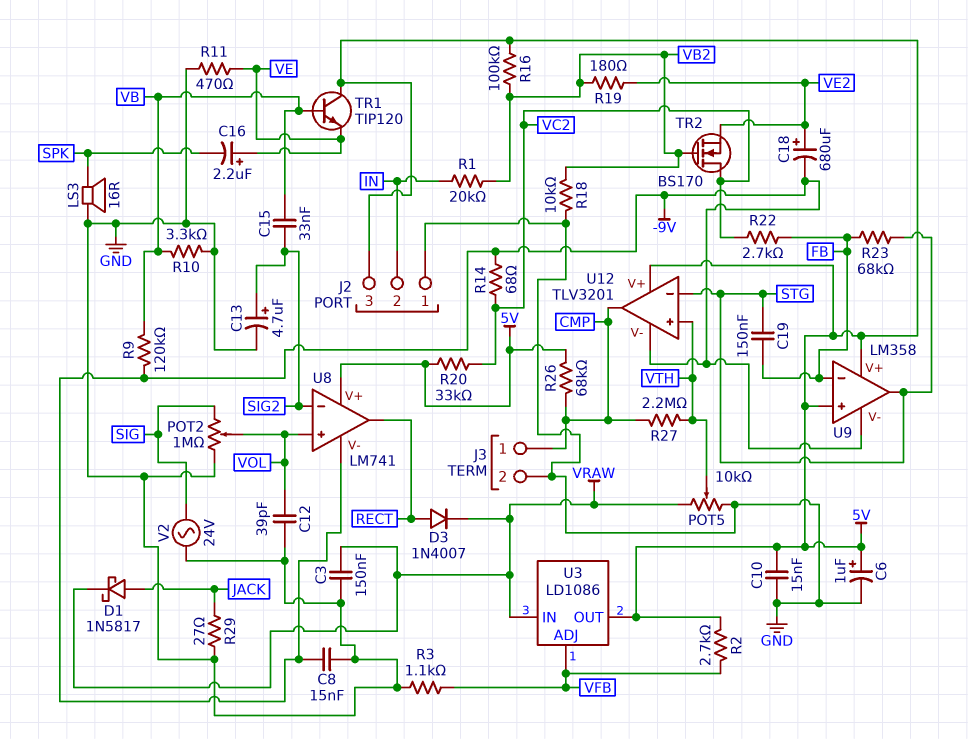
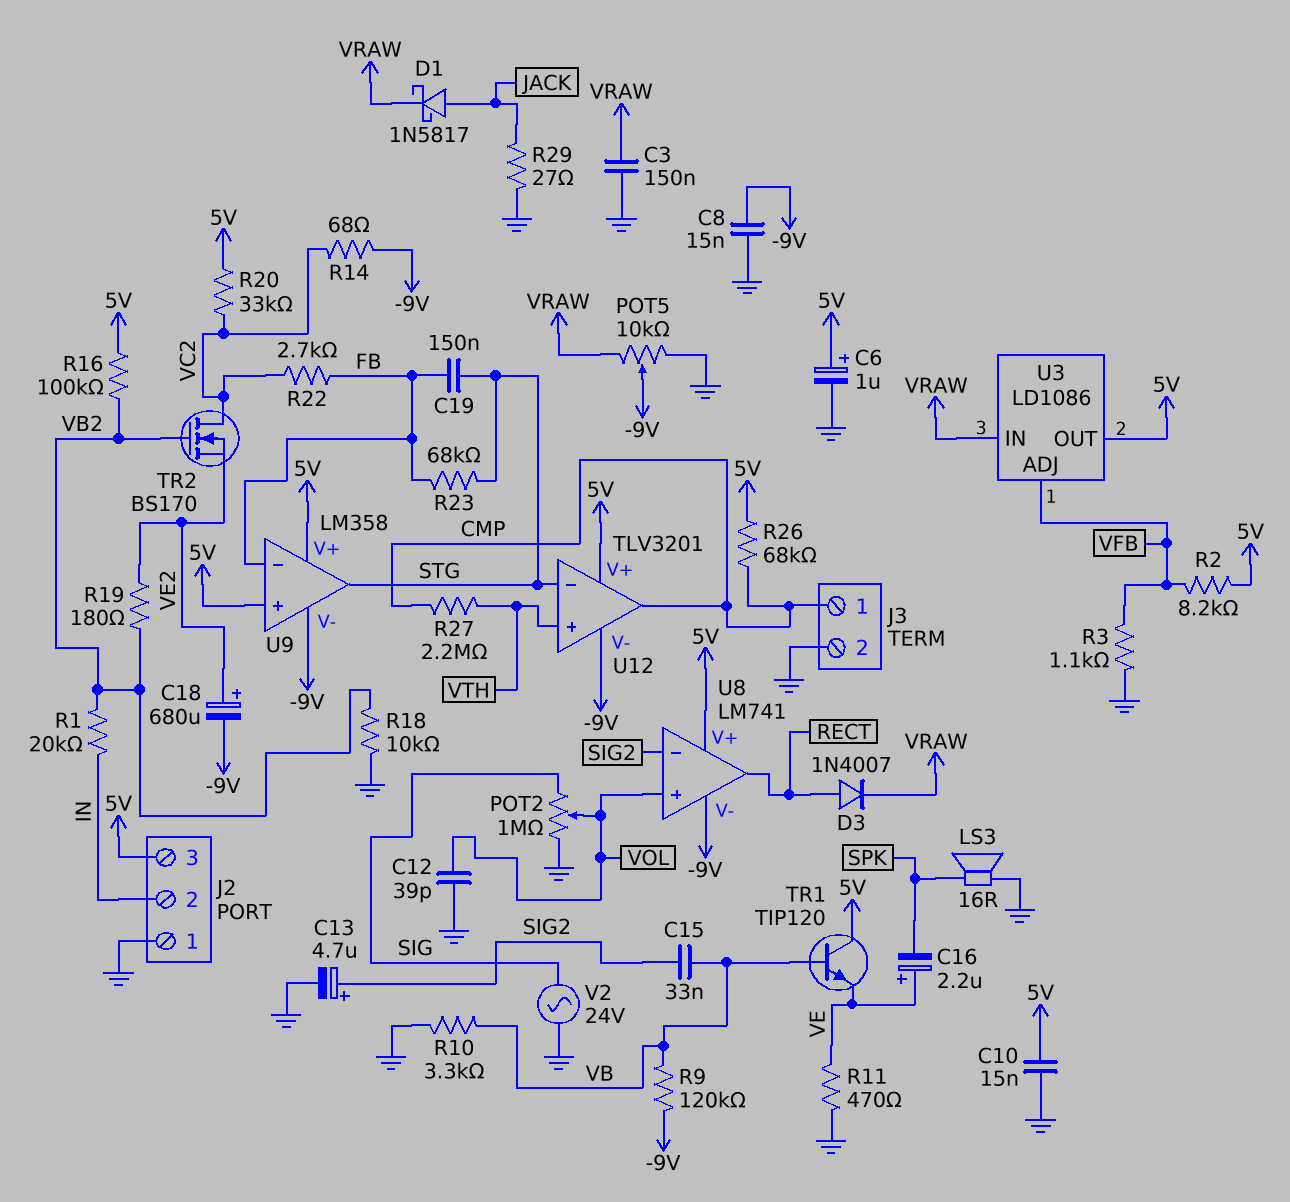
POT5: 10k (GND, VRAW, wiper VTH) -> 10k (GND, VRAW, wiper -9V)
R2: 2.7k (5V, VFB) -> 8.2k (5V, VFB)

